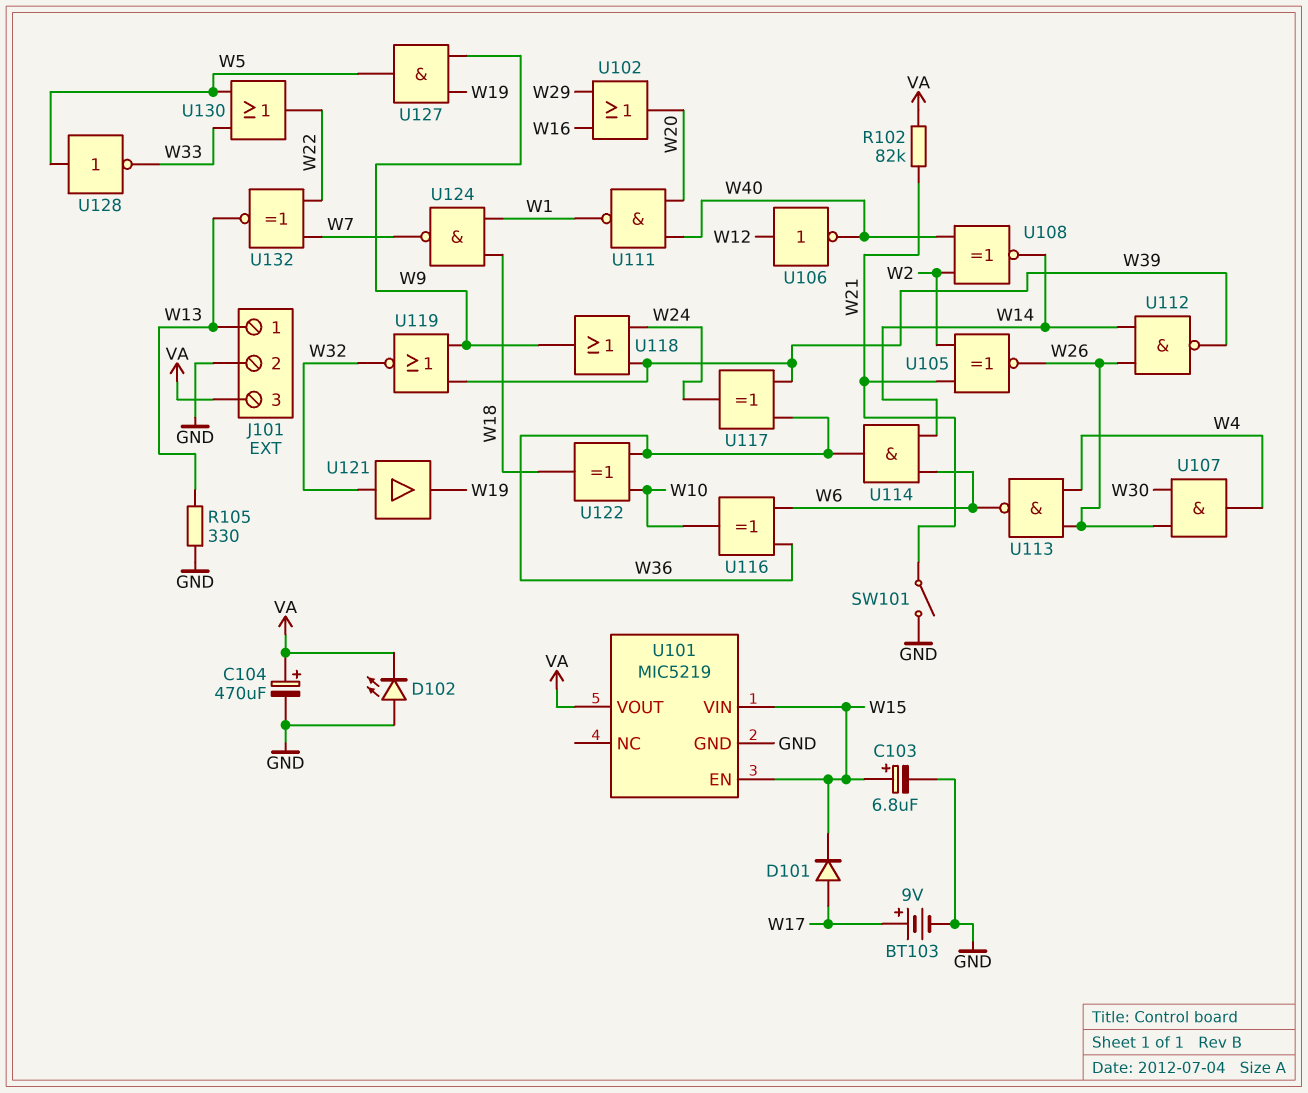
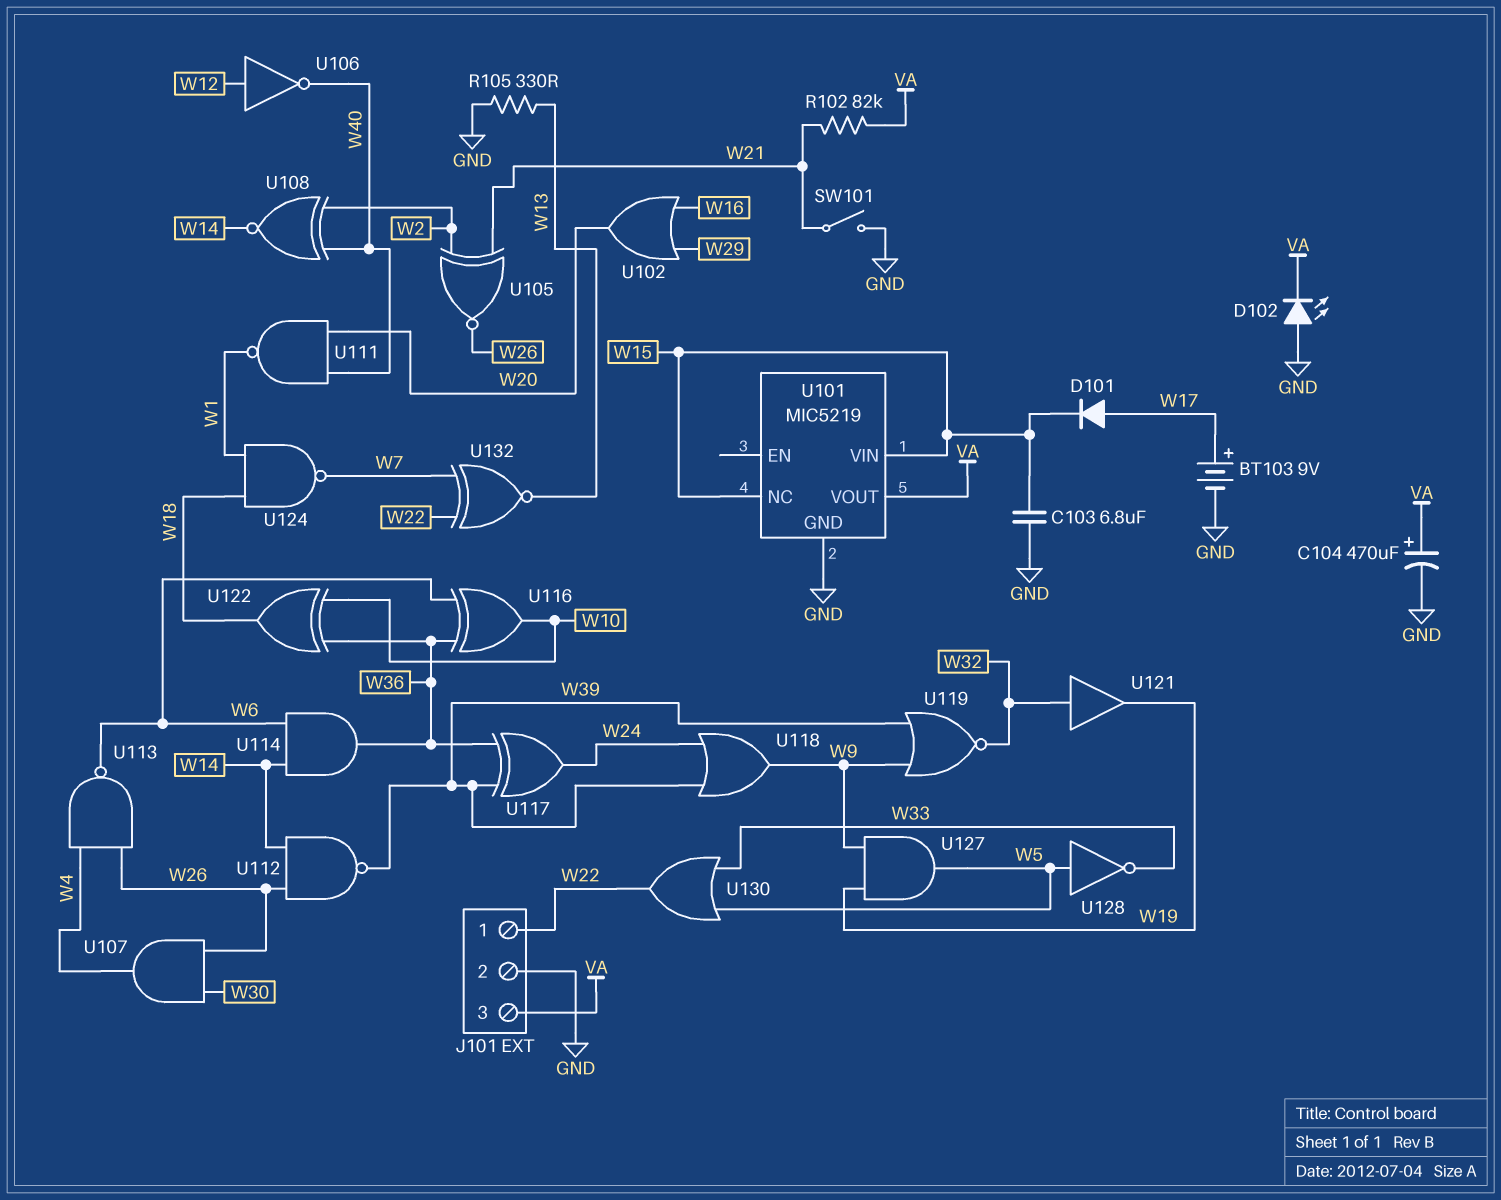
C103: 6.8uF (plus W15, minus GND) -> 6.8uF (GND, W15)
J101 pin 1: W13 -> W22
U101 pin EN: W15 -> none
U101 pin NC: none -> W15

